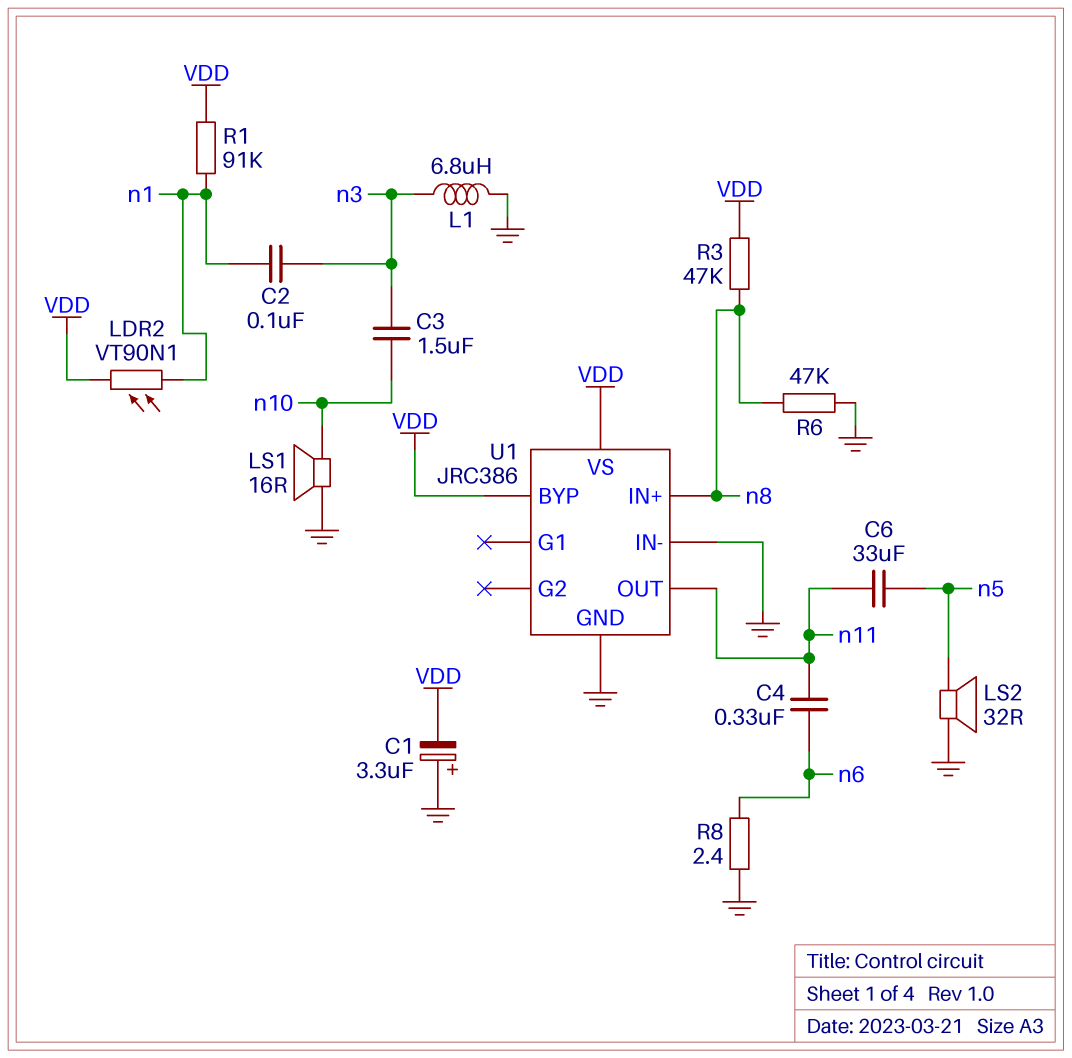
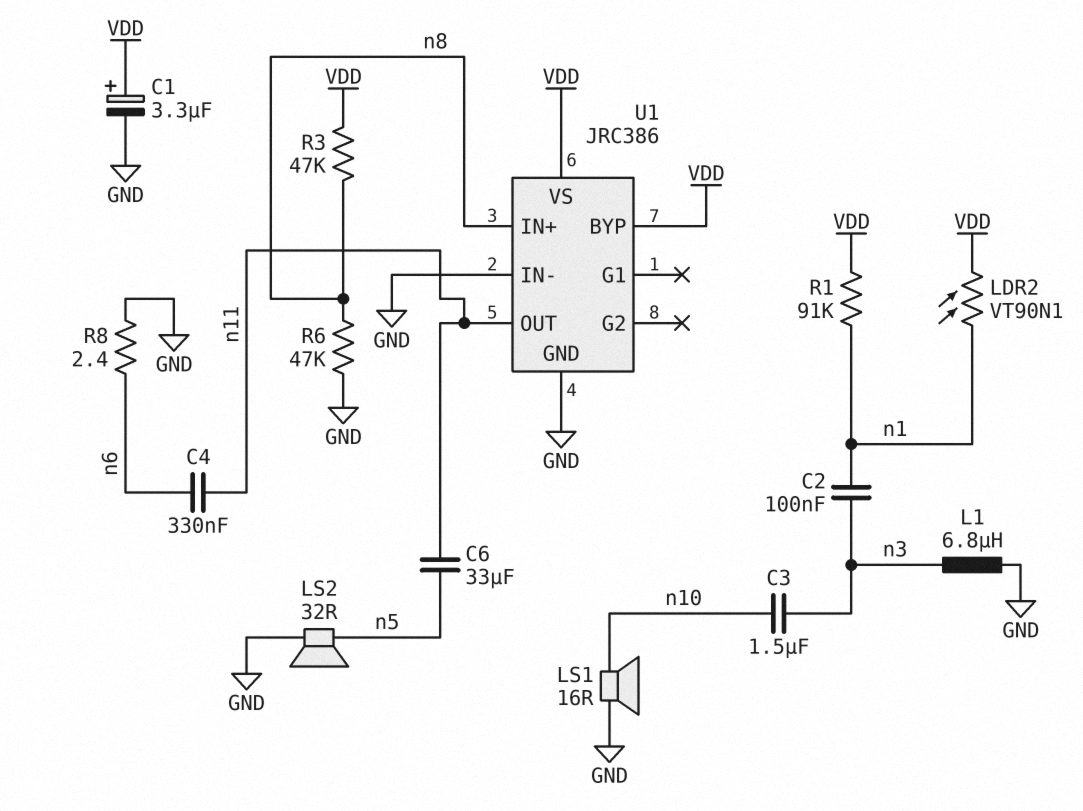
C1: 3.3uF (plus GND, minus VDD) -> 3.3uF (plus VDD, minus GND)

